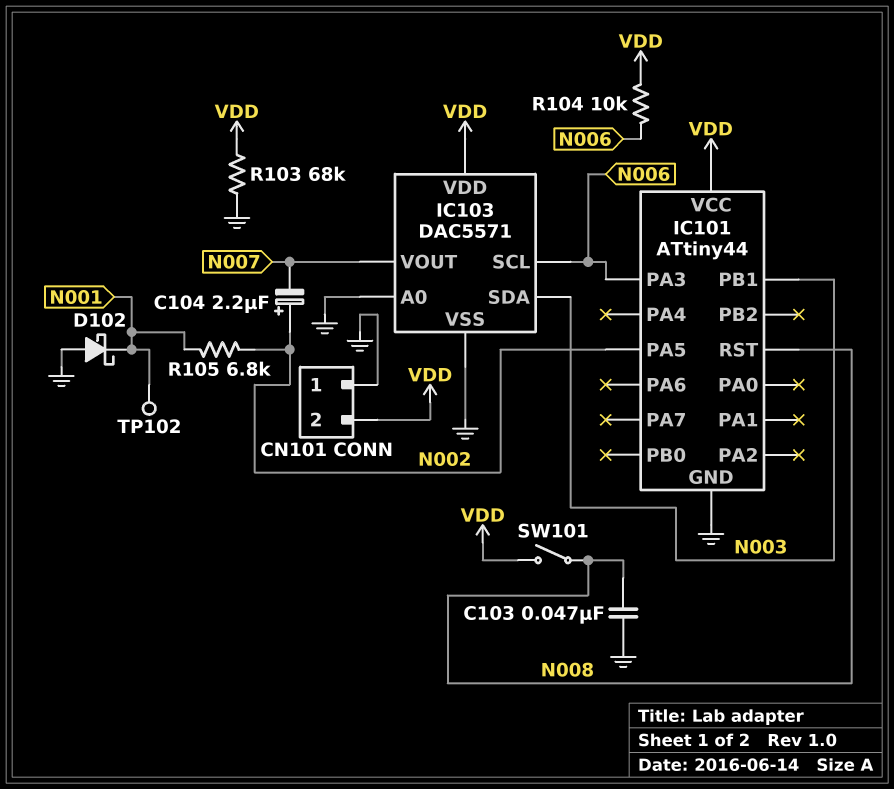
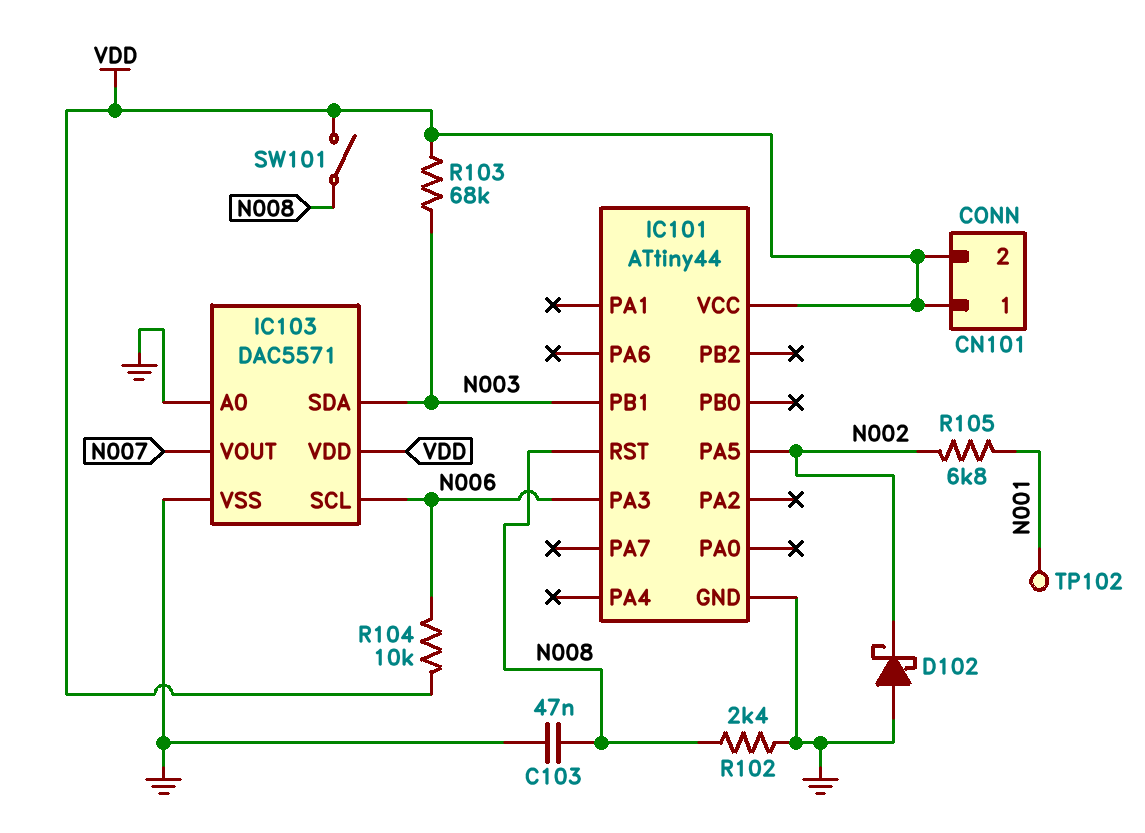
C104: 2.2uF (plus N002, minus N007) -> none
CN101 pin 1: GND -> VDD
D102: schottky (A GND, K N001) -> schottky (A GND, K N002)
R102: none -> 2.4k (GND, N008)
R103: 68k (GND, VDD) -> 68k (N003, VDD)

